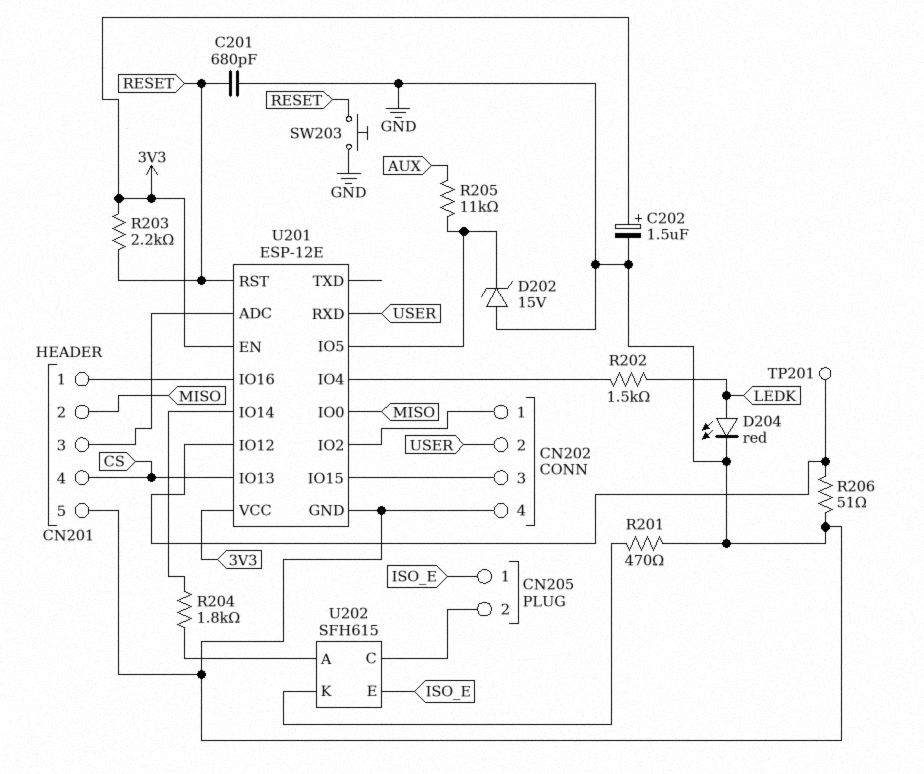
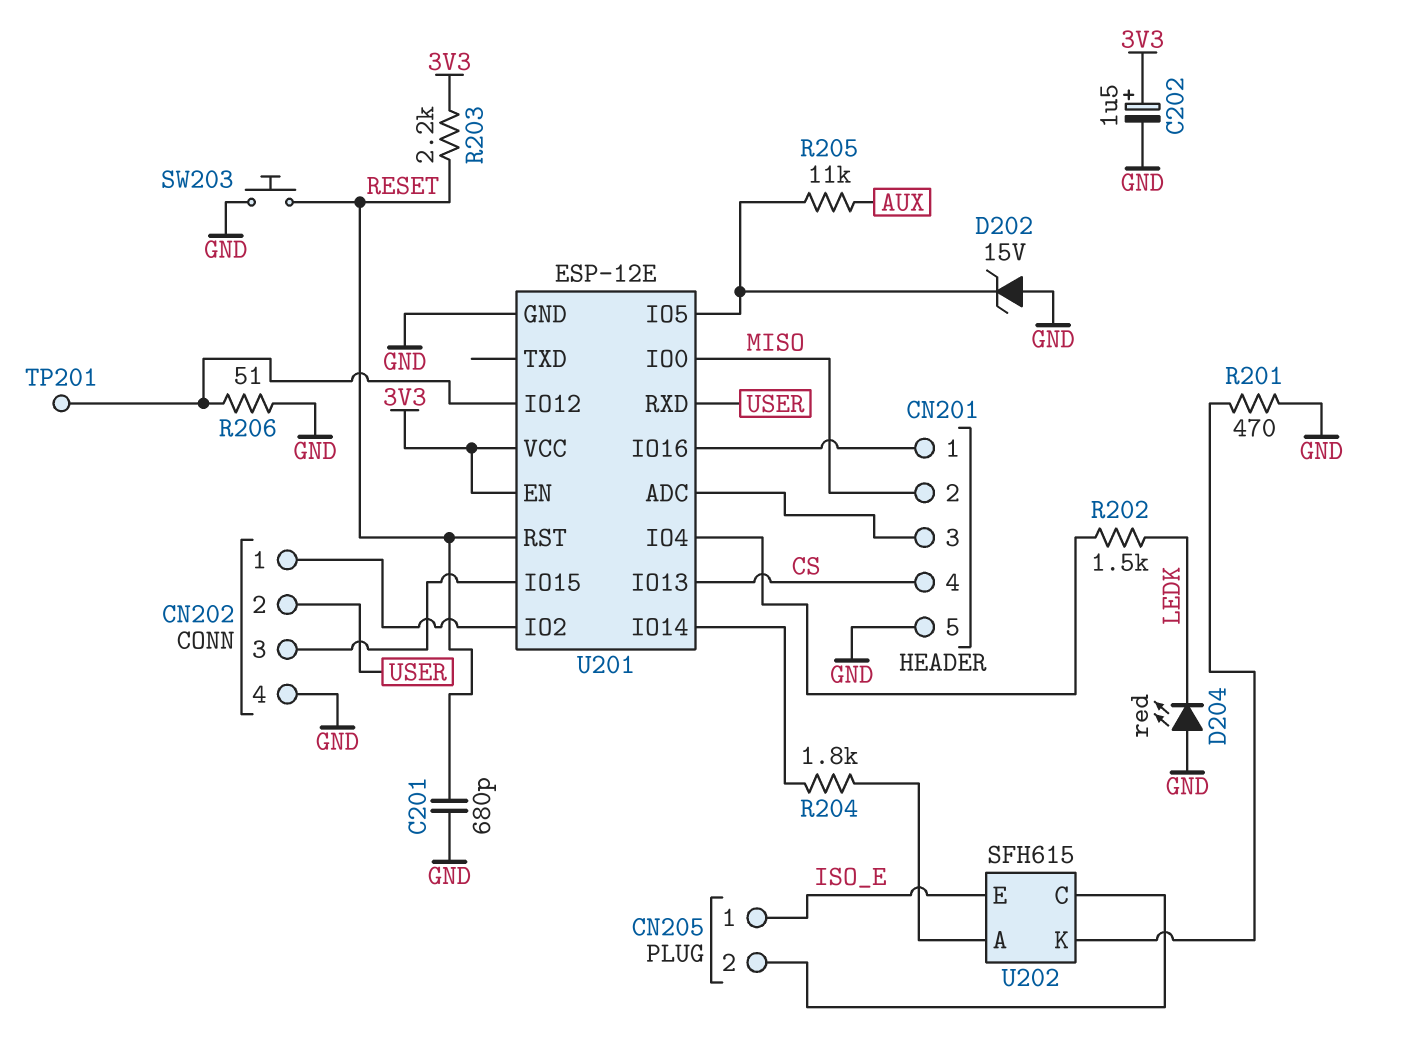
D204: LED red (A LEDK, K GND) -> LED red (A GND, K LEDK)

